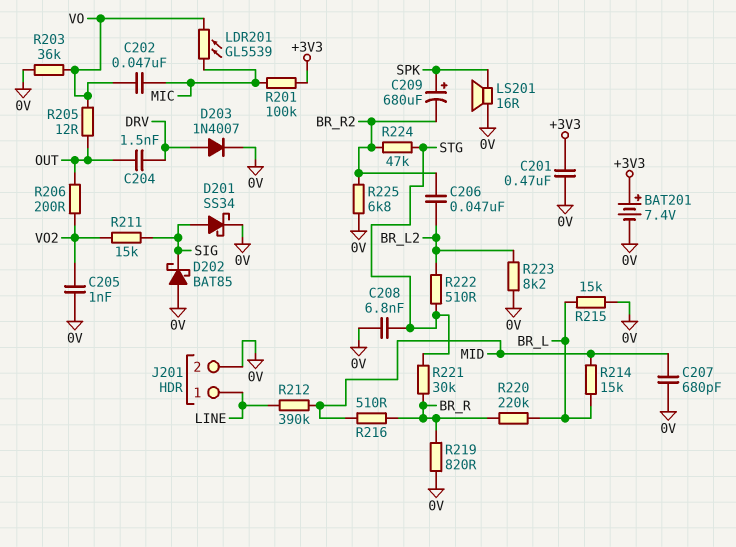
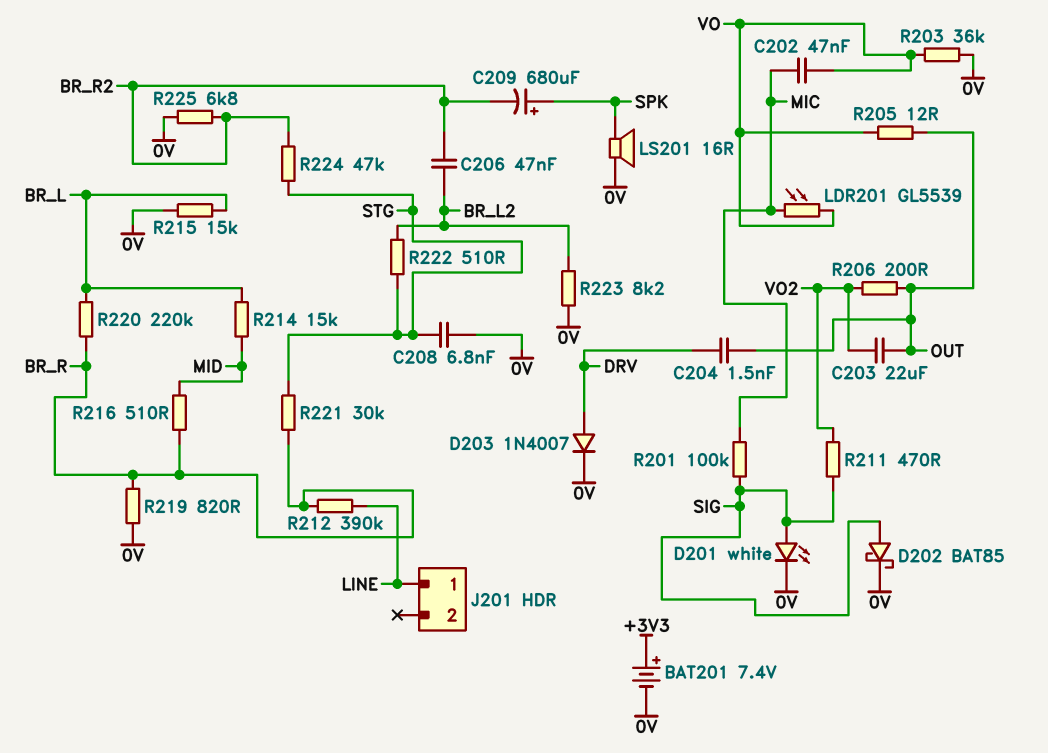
C201: 470nF (+3V3, 0V) -> none
C203: none -> 22uF (OUT, VO2)
C205: 1nF (0V, VO2) -> none
C207: 680pF (0V, MID) -> none
D201: schottky SS34 (A SIG, K 0V) -> LED white (A SIG, K 0V)
D202: schottky BAT85 (A 0V, K SIG) -> schottky BAT85 (A SIG, K 0V)
J201 pin 2: 0V -> none
R201: 100k (+3V3, MIC) -> 100k (MIC, SIG)
R211: 15k (SIG, VO2) -> 470 (SIG, VO2)
R212: 390k (LINE, MID) -> 390k (BR_R, LINE)

